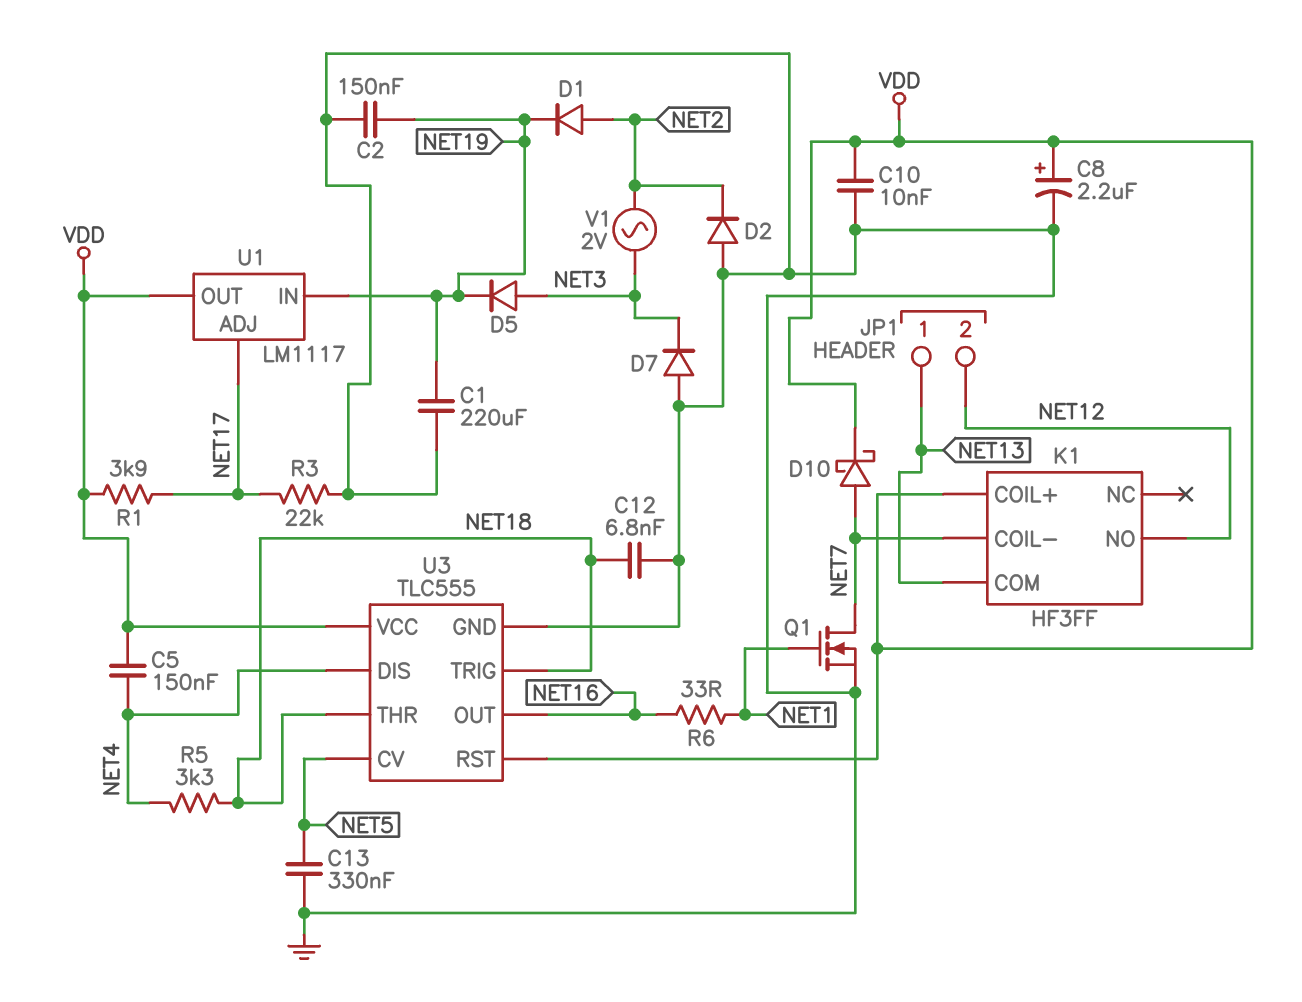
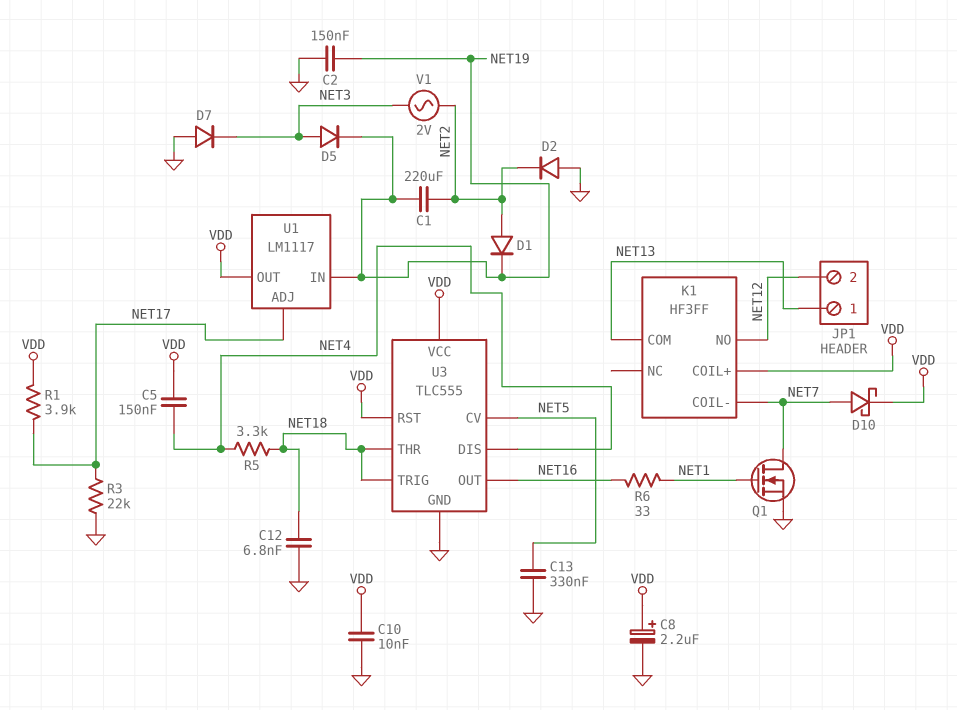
C1: 220uF (GND, NET19) -> 220uF (NET2, NET19)

